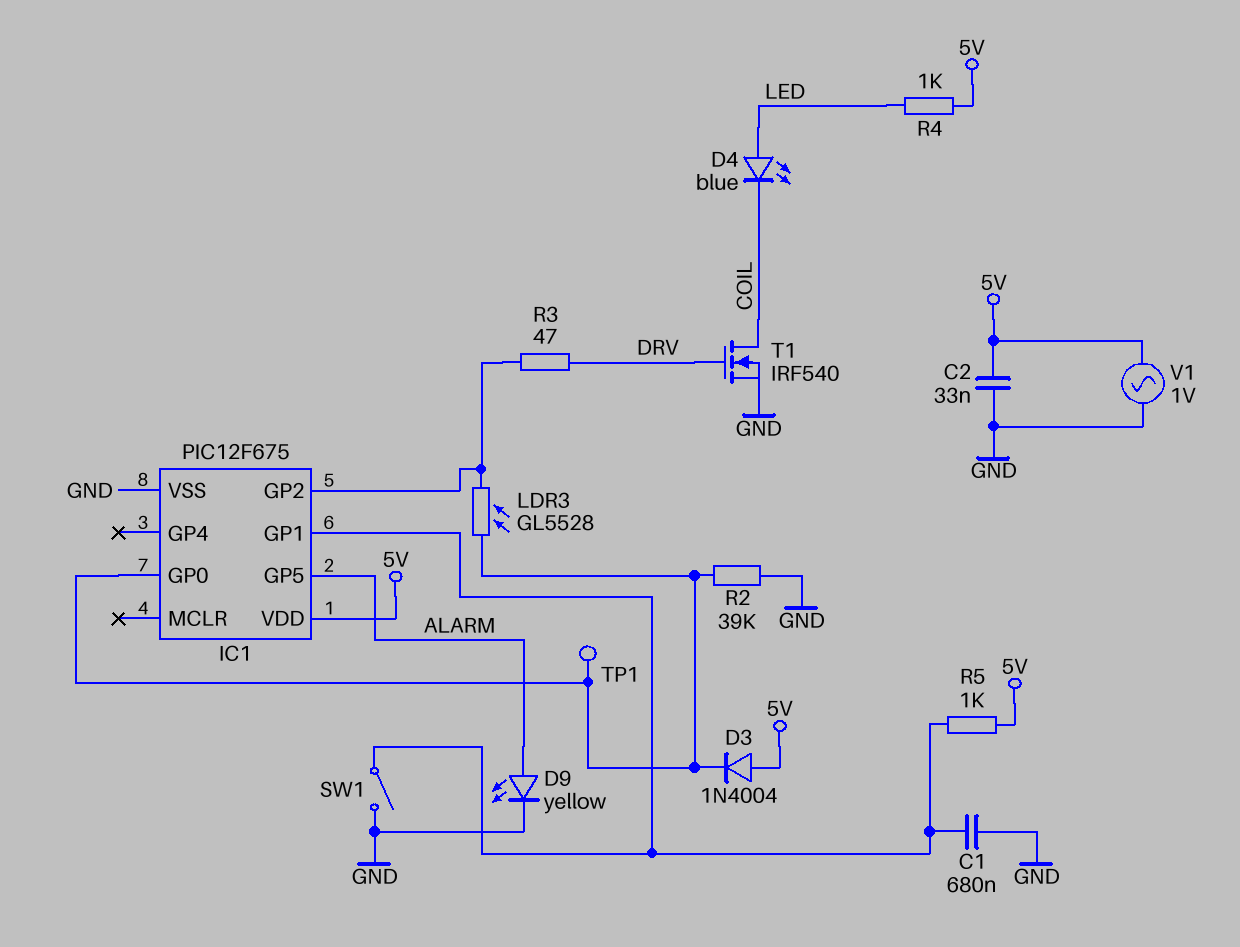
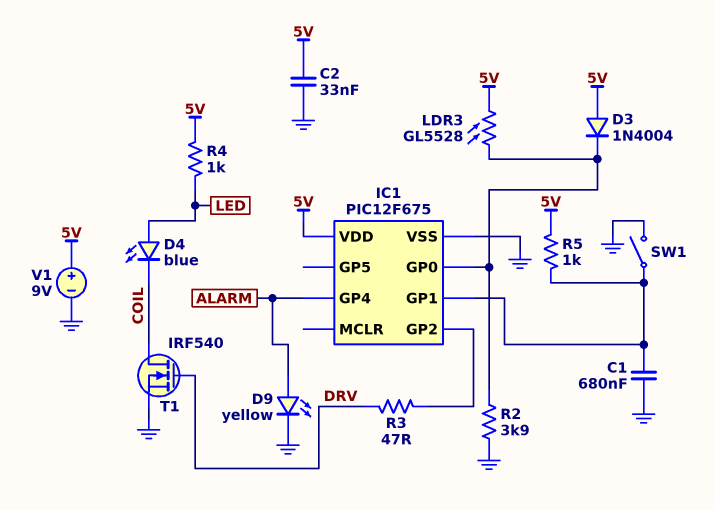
IC1 pin GP4: none -> ALARM
IC1 pin GP5: ALARM -> none
LDR3: GL5528 (IC1/GP0, IC1/GP2) -> GL5528 (5V, IC1/GP0)
R2: 39k (GND, IC1/GP0) -> 3.9k (GND, IC1/GP0)
TP1: test point (IC1/GP0) -> none
V1: AC 1V (5V, GND) -> 9V (plus 5V, minus GND)

